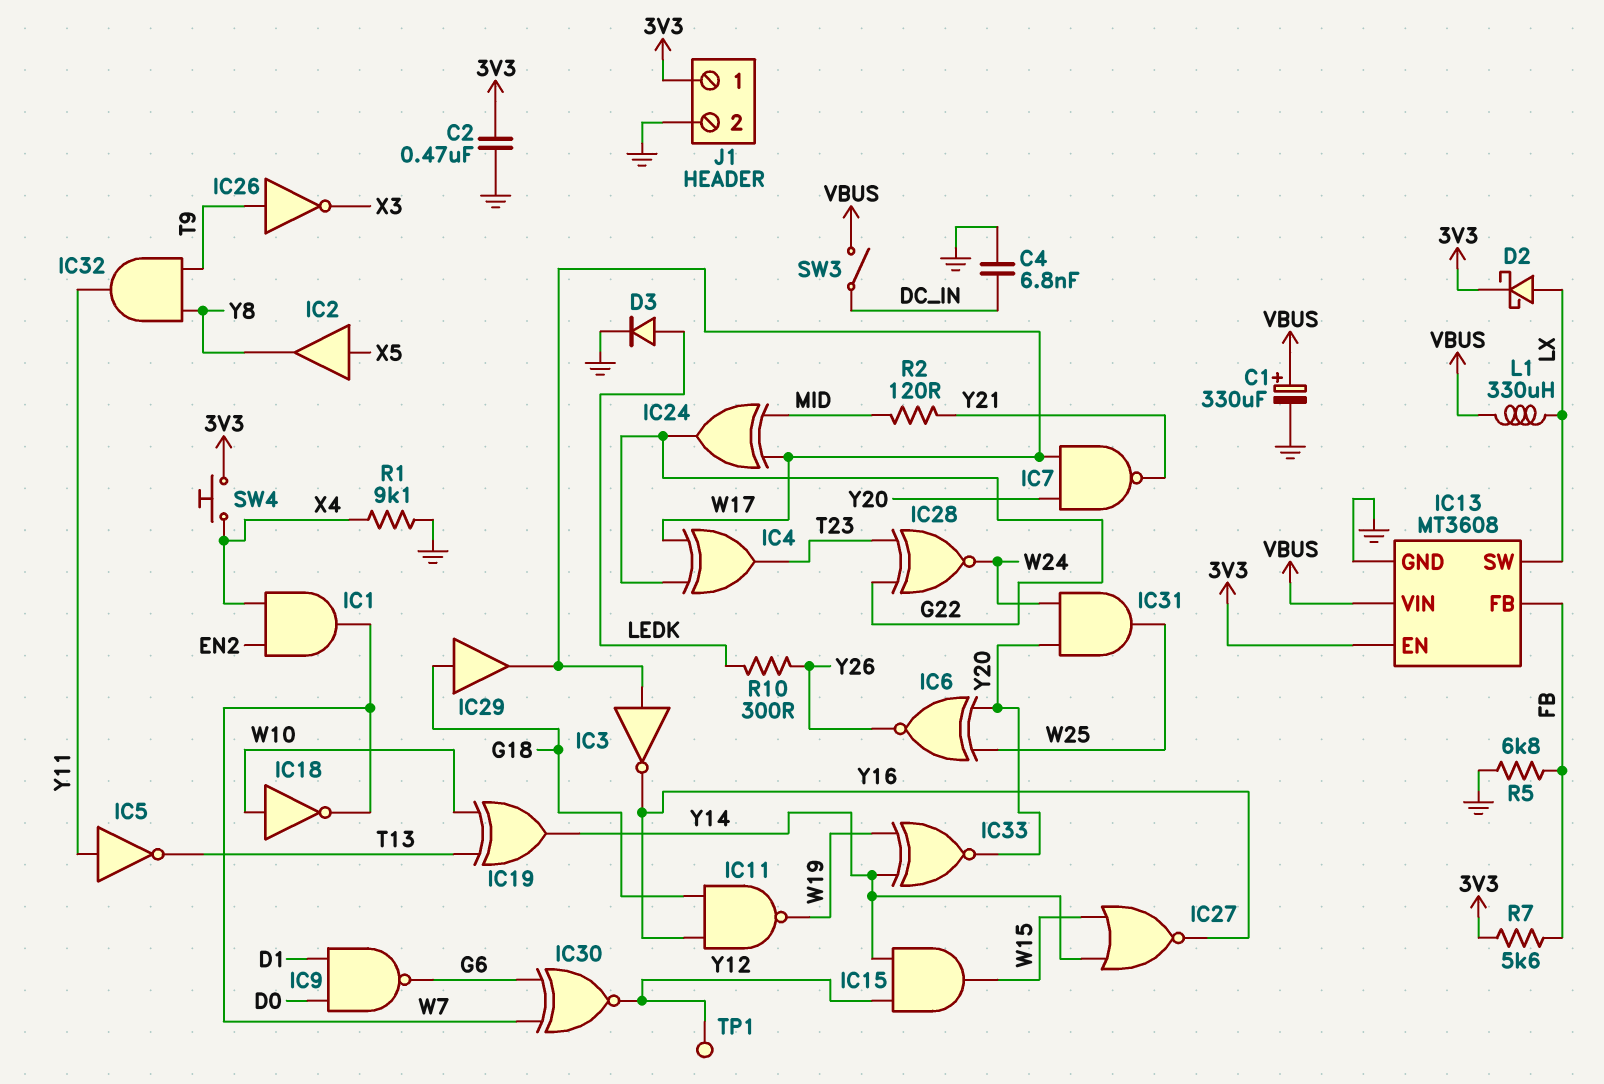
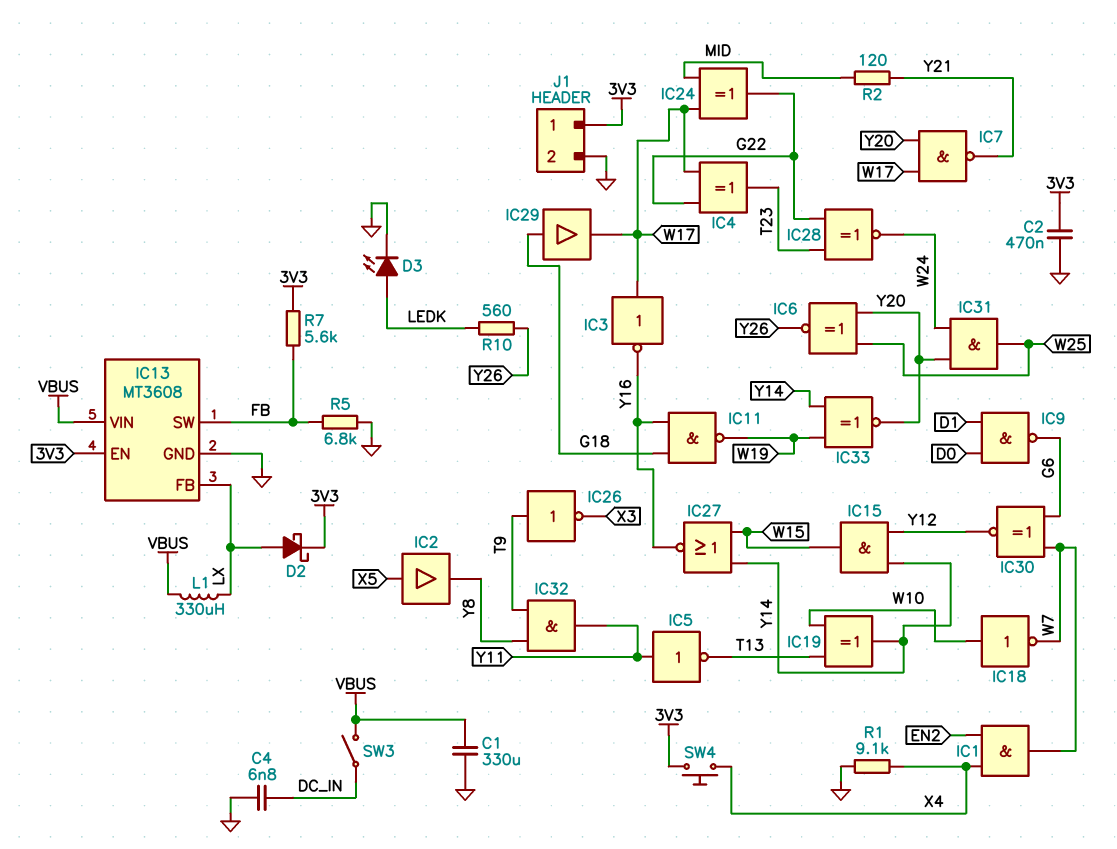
C1: 330uF (plus VBUS, minus GND) -> 330uF (GND, VBUS)
D3: diode (A LEDK, K GND) -> LED (A LEDK, K GND)
IC13 pin FB: FB -> LX
IC13 pin SW: LX -> FB
R10: 300 (LEDK, Y26) -> 560 (LEDK, Y26)
TP1: test point (Y12) -> none

